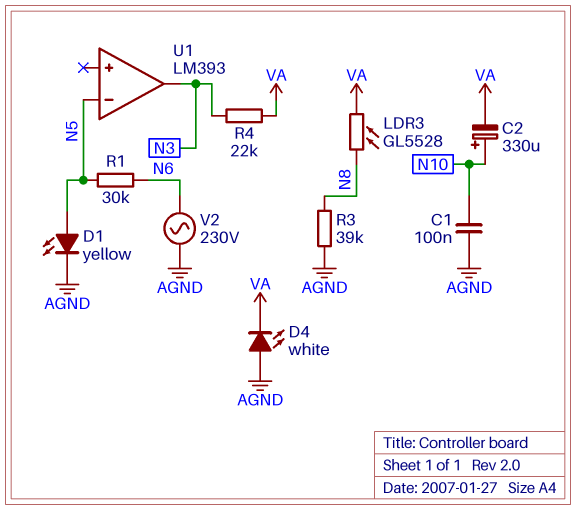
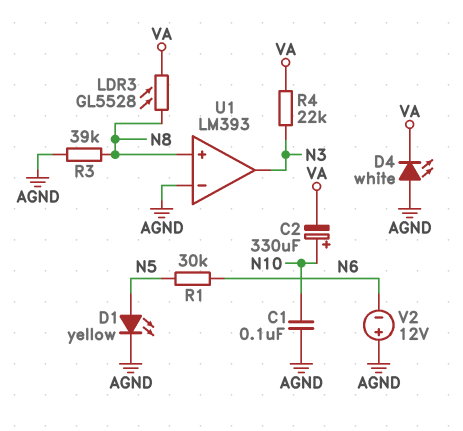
U1 pin in+: none -> N8
U1 pin in-: N5 -> AGND
V2: AC 230V (AGND, N6) -> 12V (plus AGND, minus N6)

